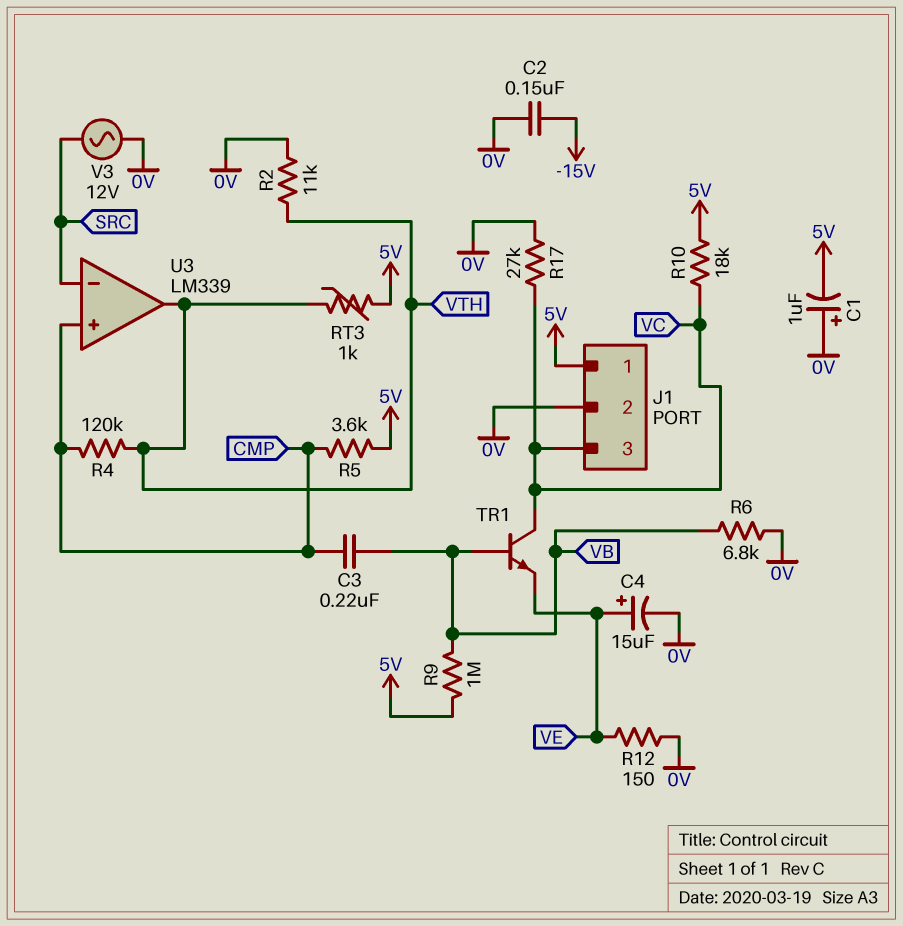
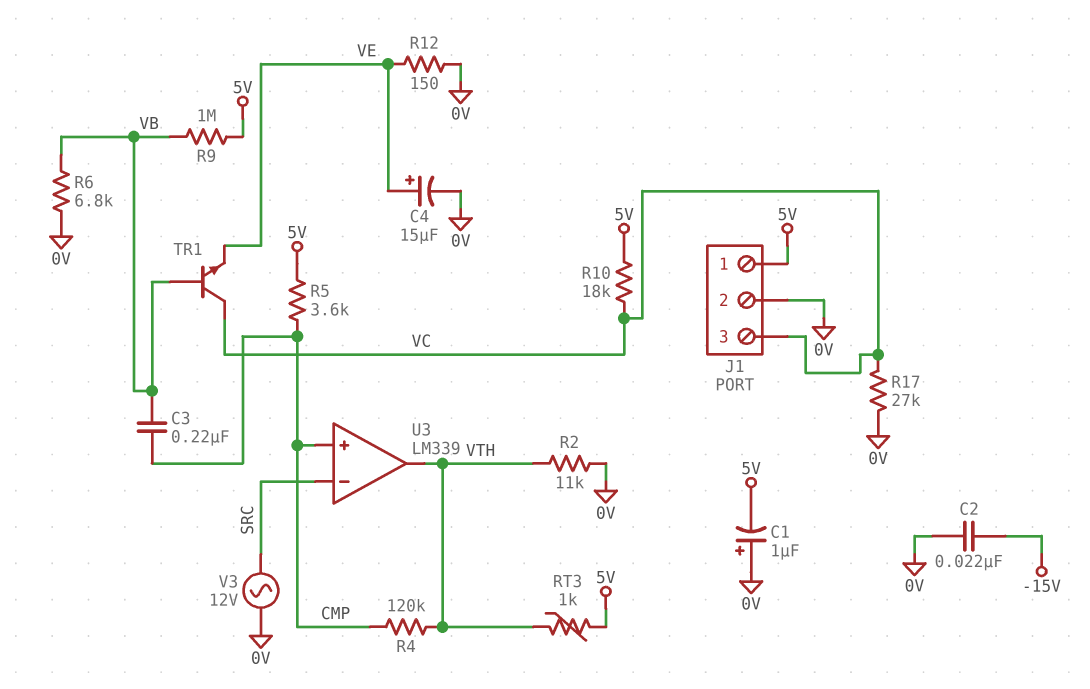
C2: 150nF (-15V, 0V) -> 22nF (-15V, 0V)

